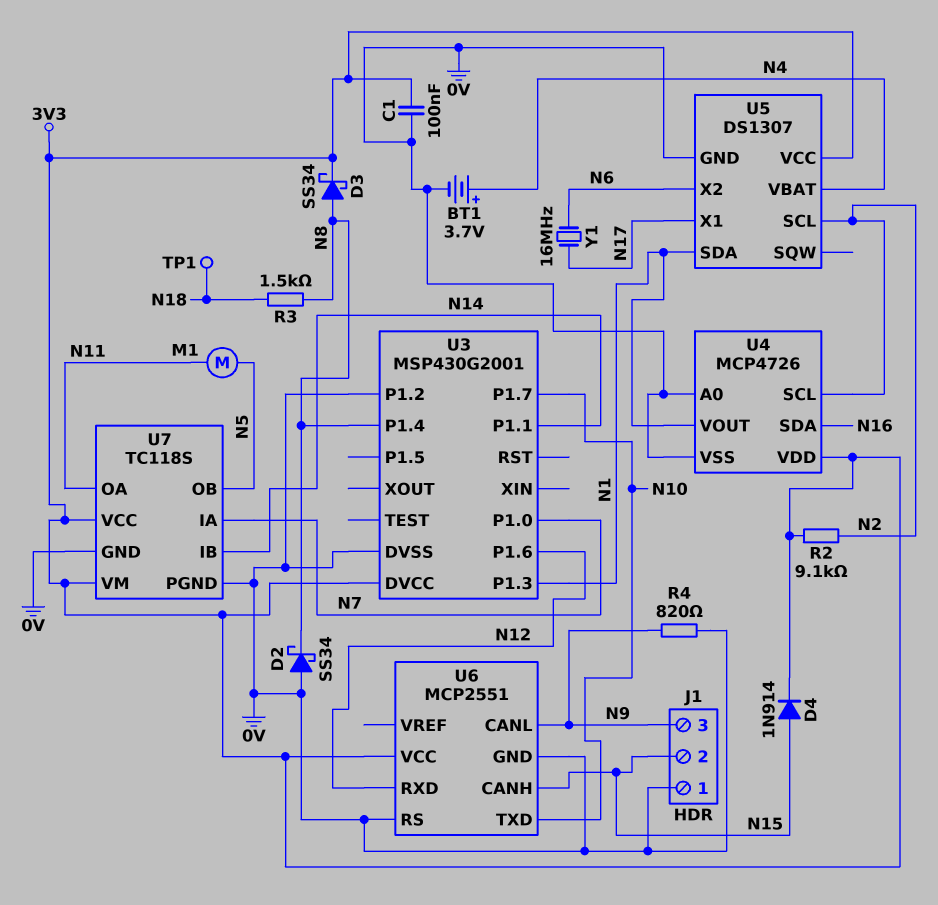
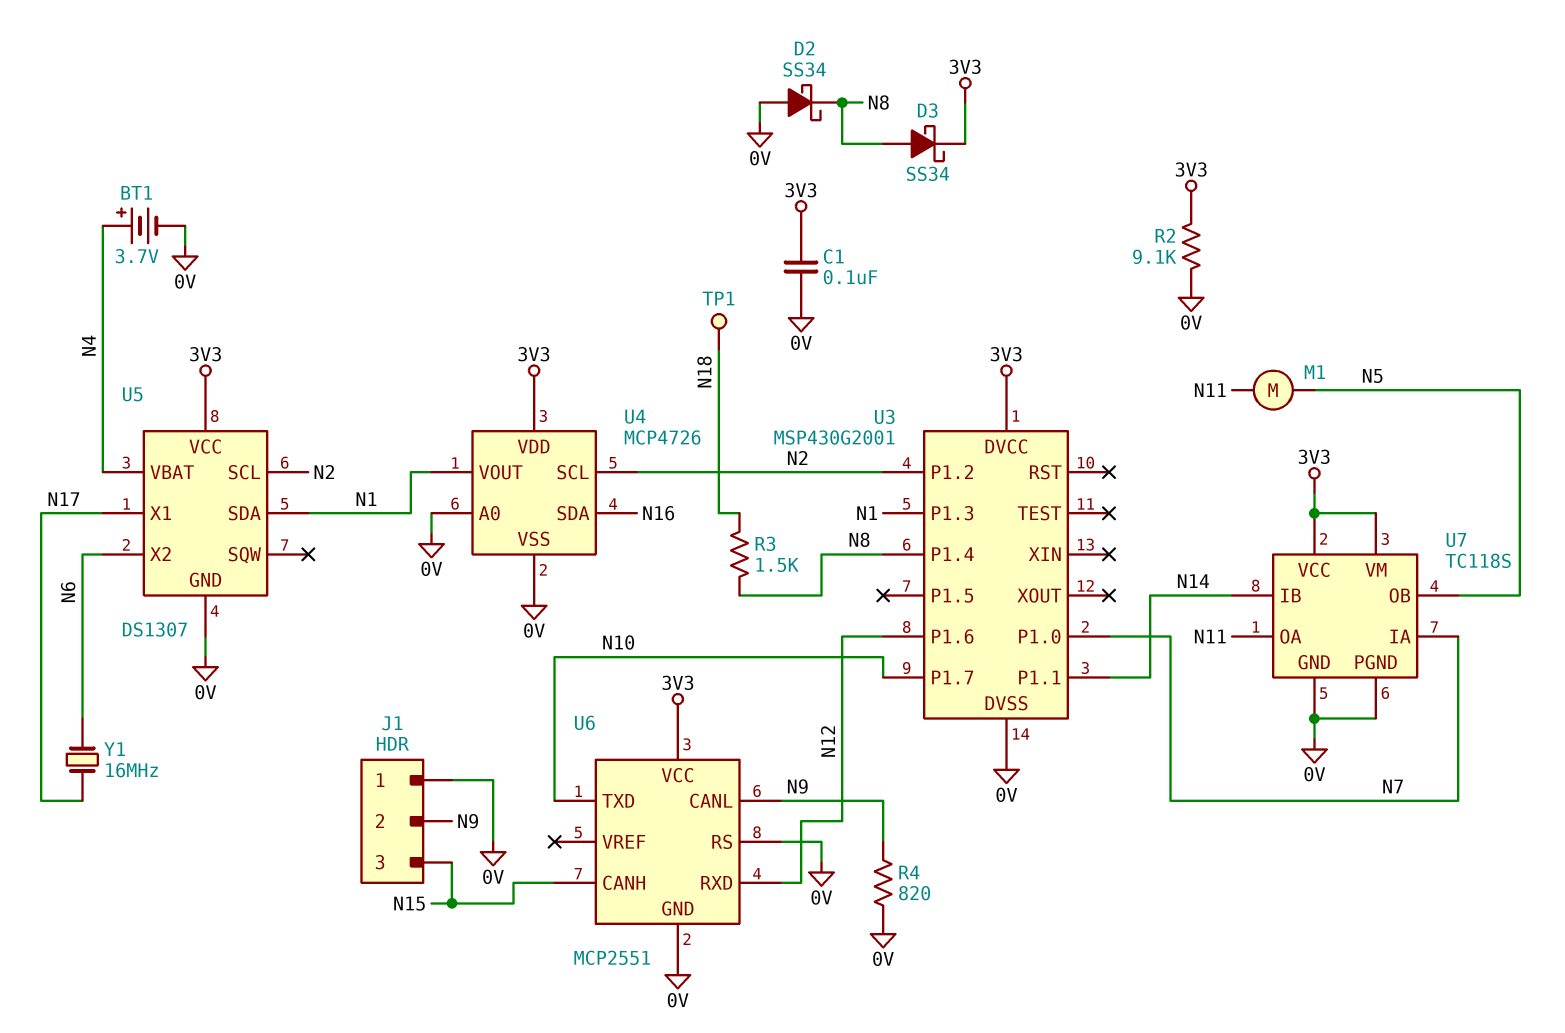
D4: diode 1N914 (A N15, K 3V3) -> none
J1 pin 2: N15 -> N9
J1 pin 3: N9 -> N15
R2: 9.1k (3V3, N2) -> 9.1k (0V, 3V3)
U3 pin P1.2: 0V -> N2

